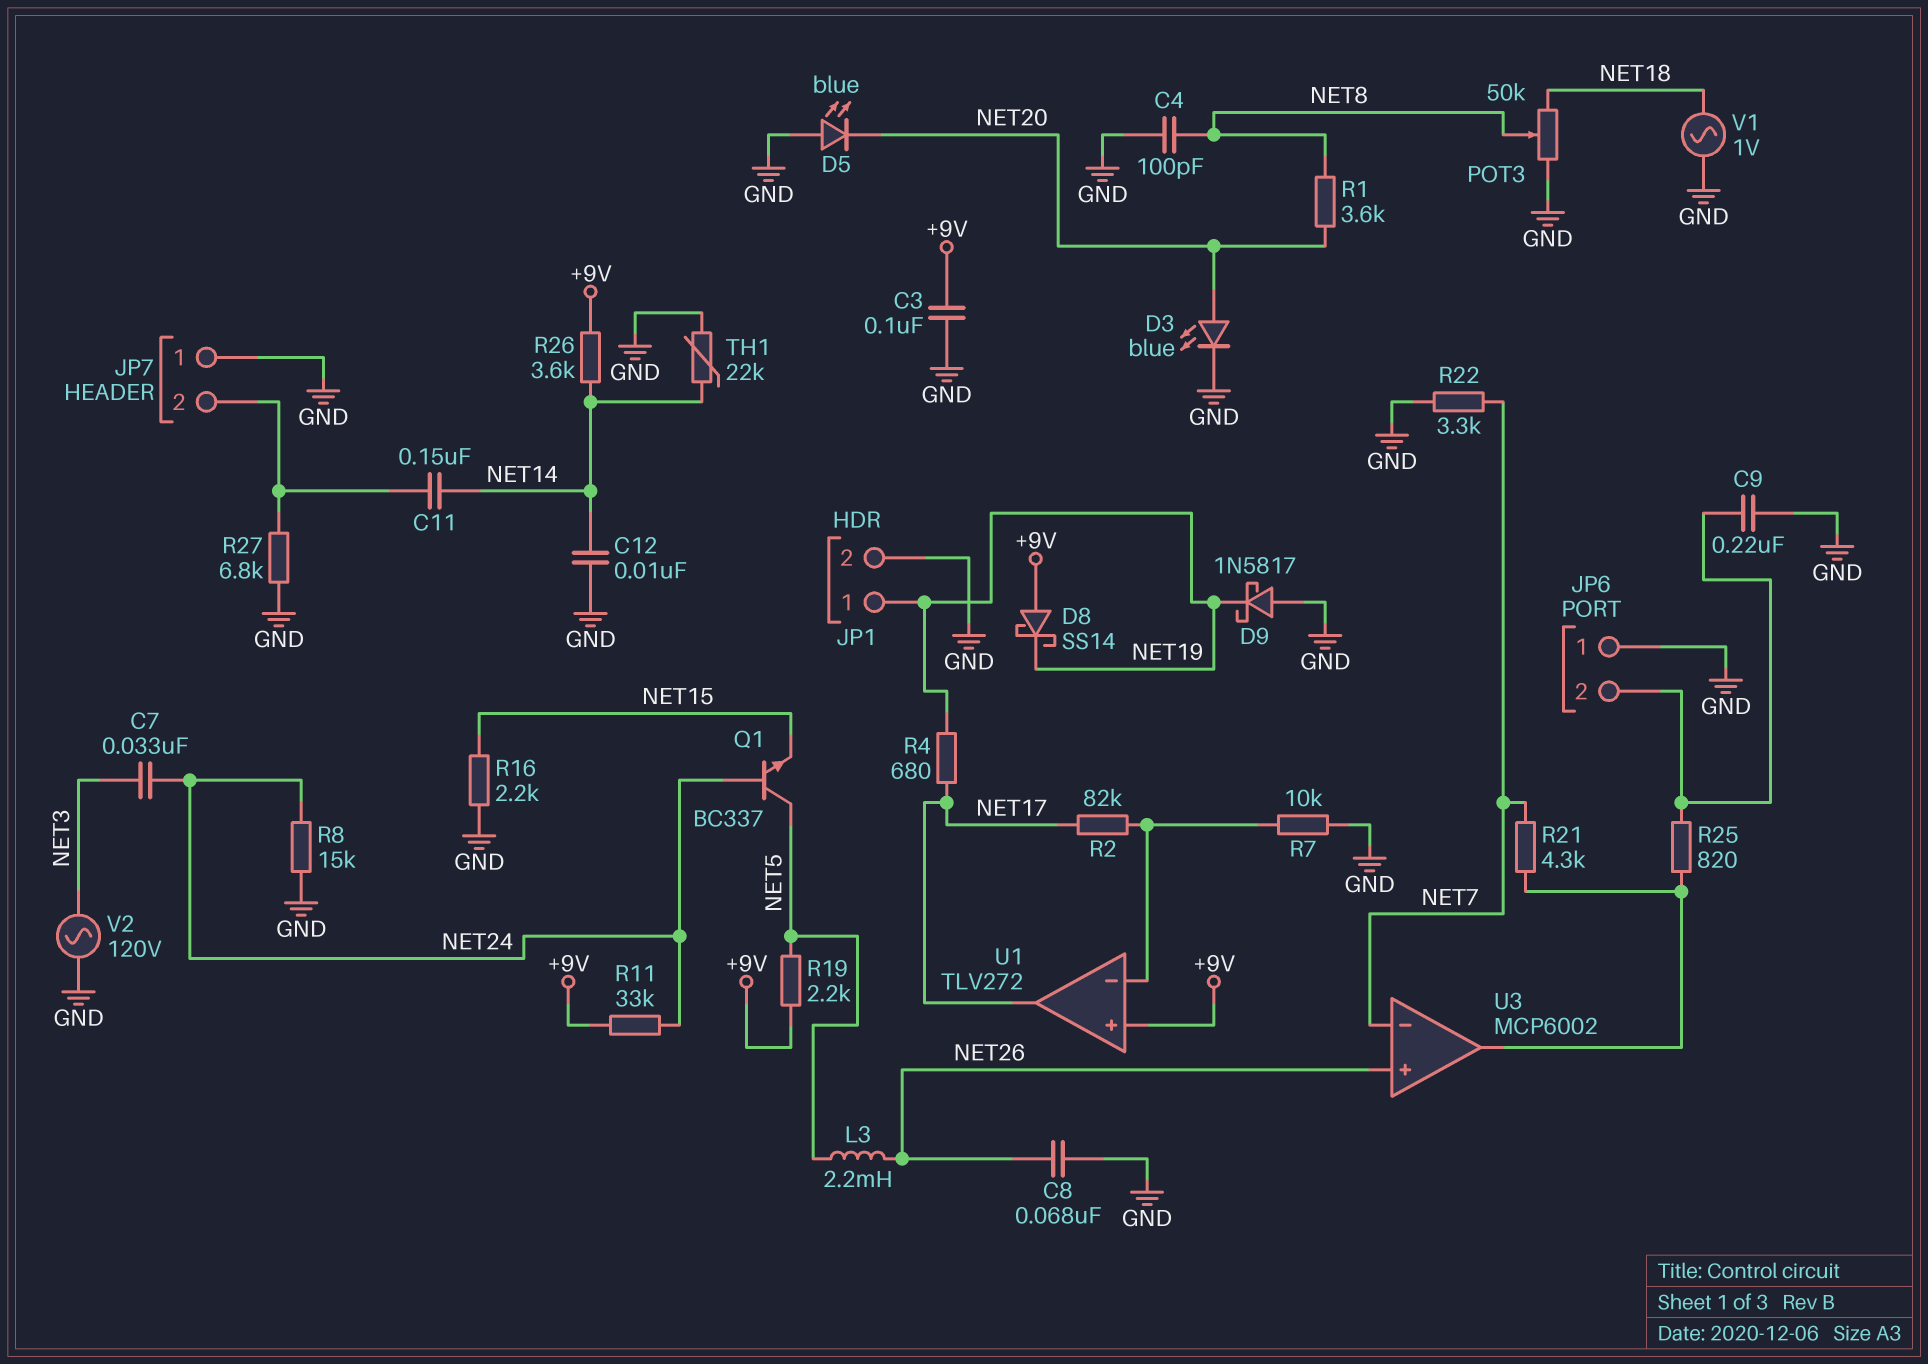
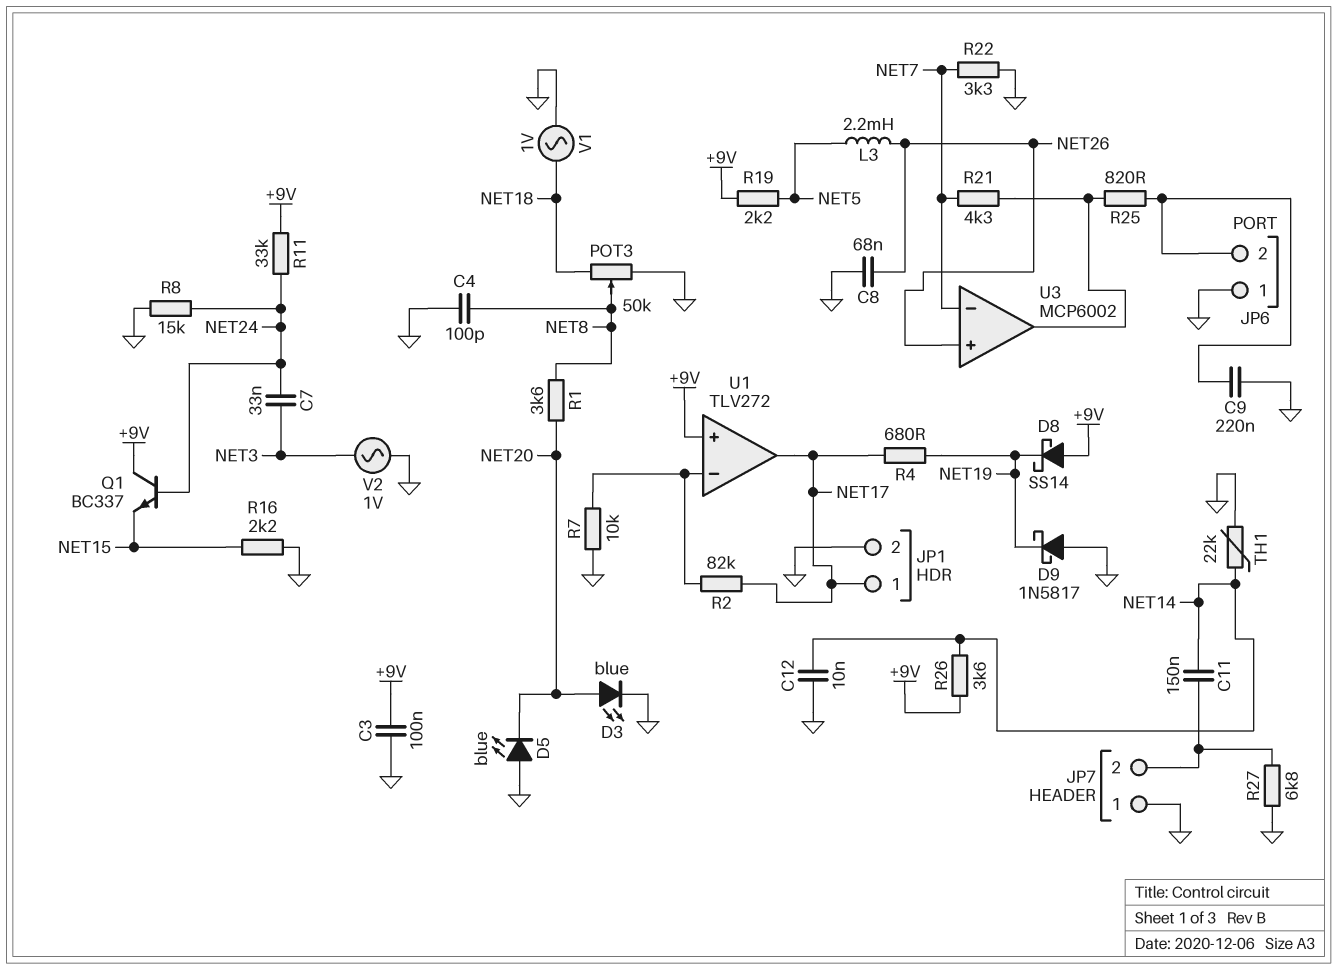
JP1 pin 1: NET19 -> NET17
Q1: NPN BC337 (B NET24, C NET5, E NET15) -> NPN BC337 (B NET24, C +9V, E NET15)
V2: AC 120V (GND, NET3) -> AC 1V (GND, NET3)

